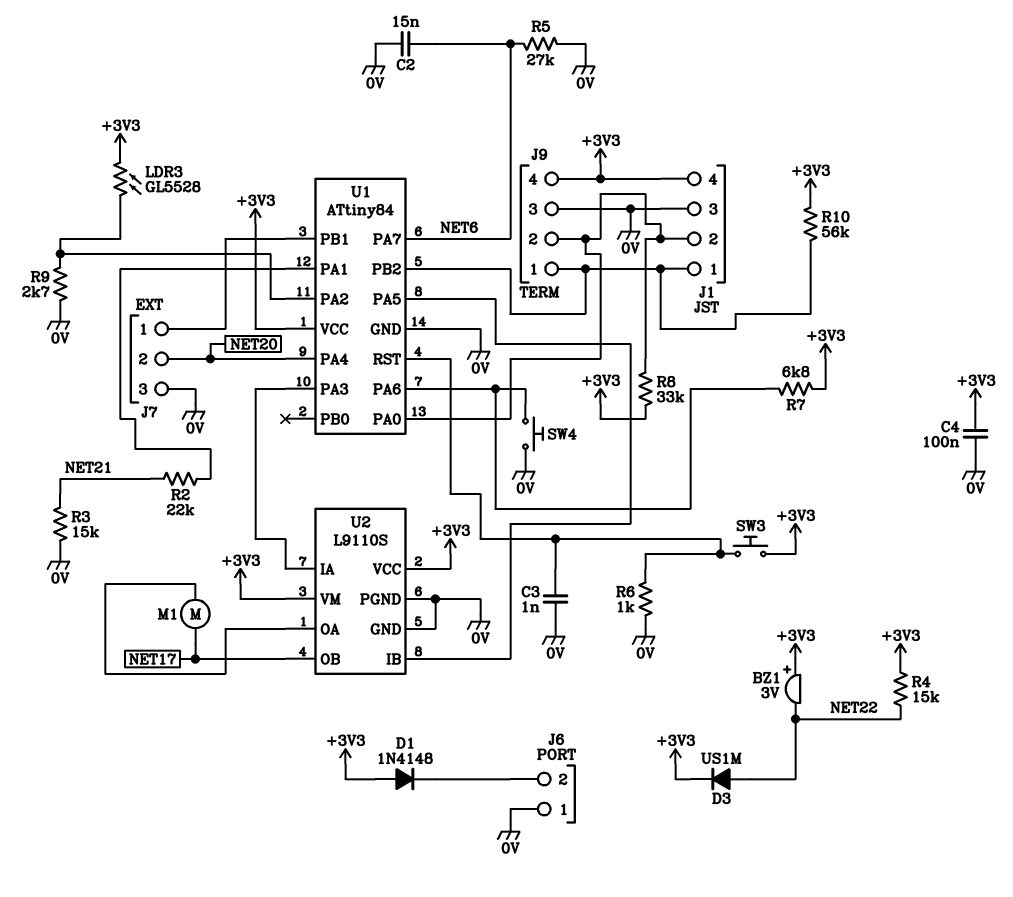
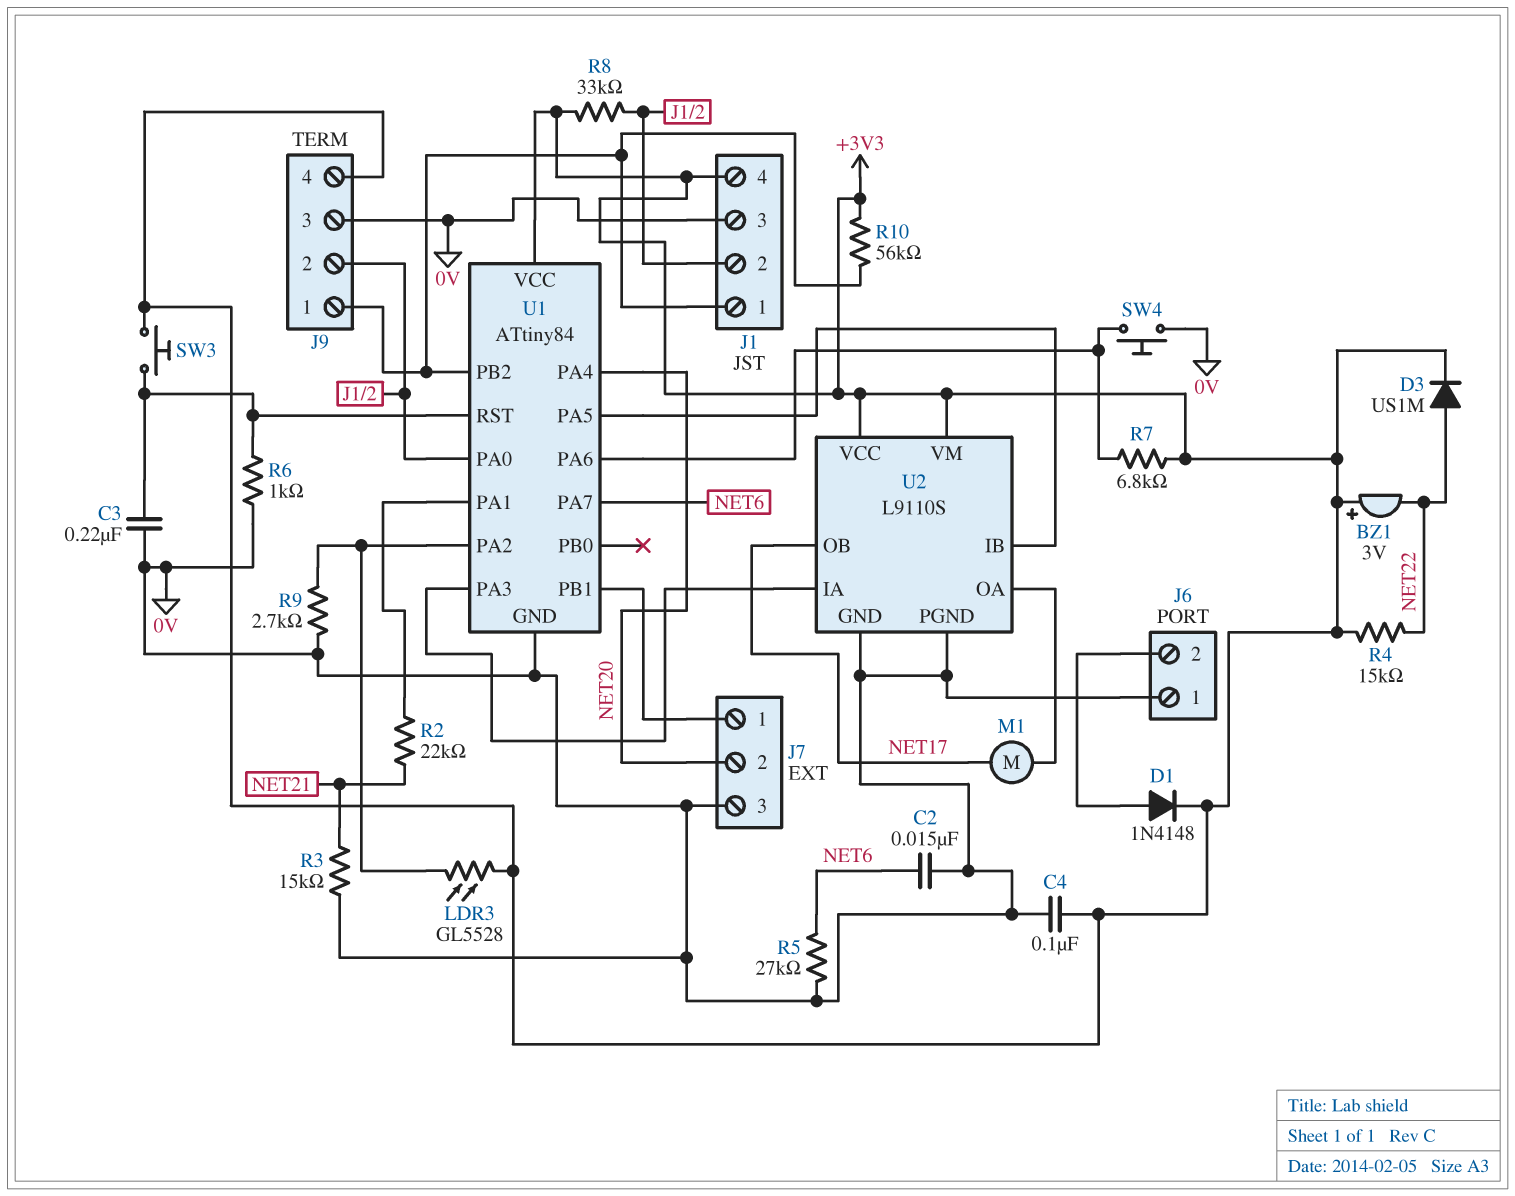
C3: 1nF (0V, U1/RST) -> 220nF (0V, U1/RST)
D1: diode 1N4148 (A +3V3, K J6/2) -> diode 1N4148 (A J6/2, K +3V3)

